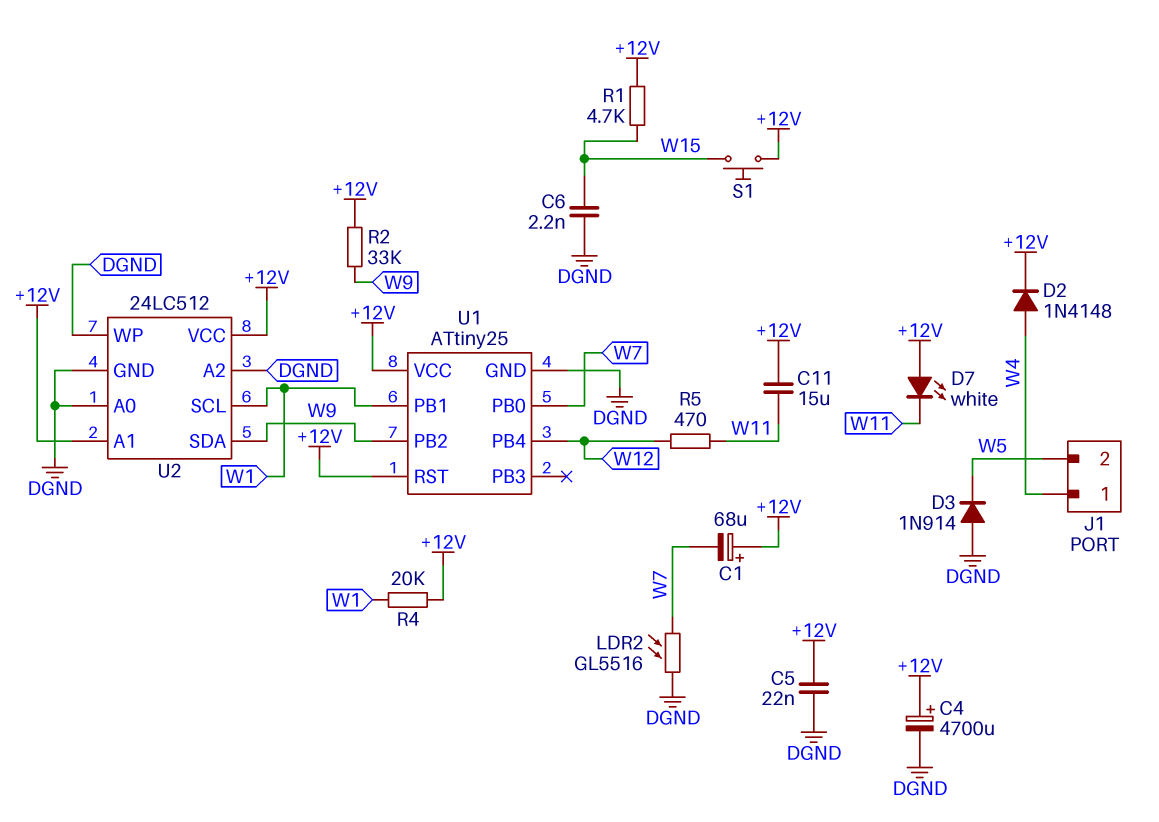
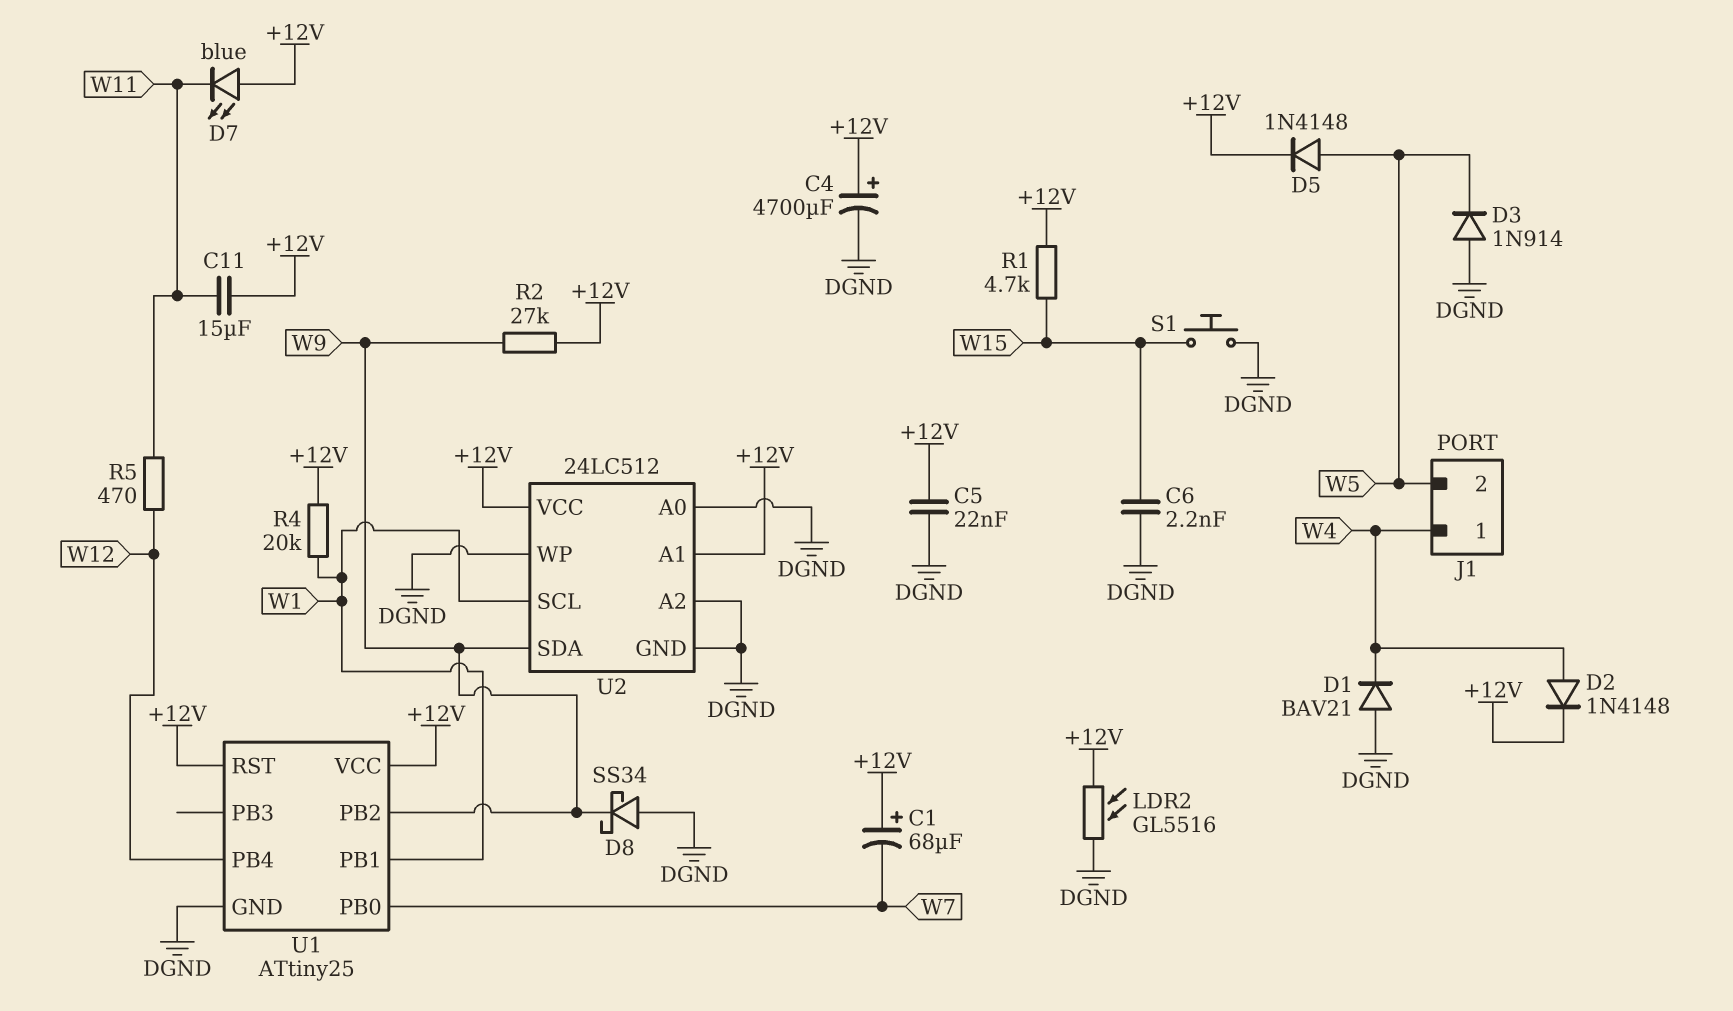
D1: none -> diode BAV21 (A DGND, K W4)
D5: none -> diode 1N4148 (A W5, K +12V)
D7: LED white (A +12V, K W11) -> LED blue (A +12V, K W11)
D8: none -> schottky SS34 (A DGND, K W9)
LDR2: GL5516 (DGND, W7) -> GL5516 (+12V, DGND)
R2: 33k (+12V, W9) -> 27k (+12V, W9)
S1: button (+12V, W15) -> button (DGND, W15)

